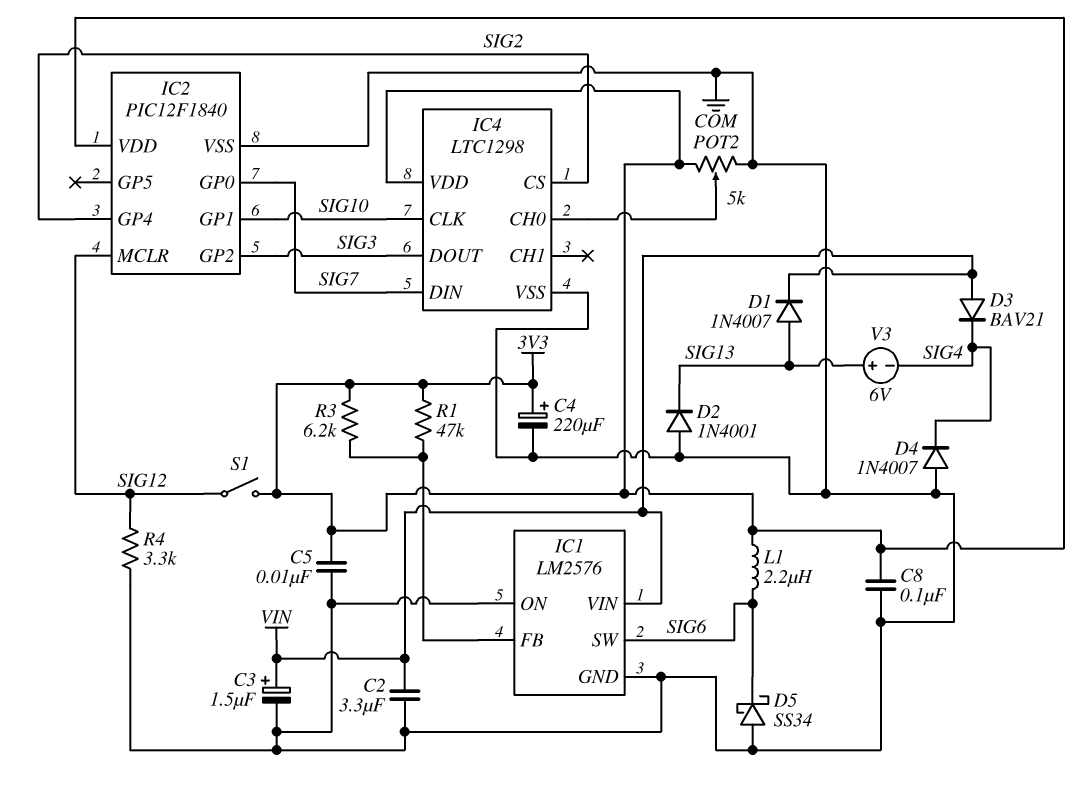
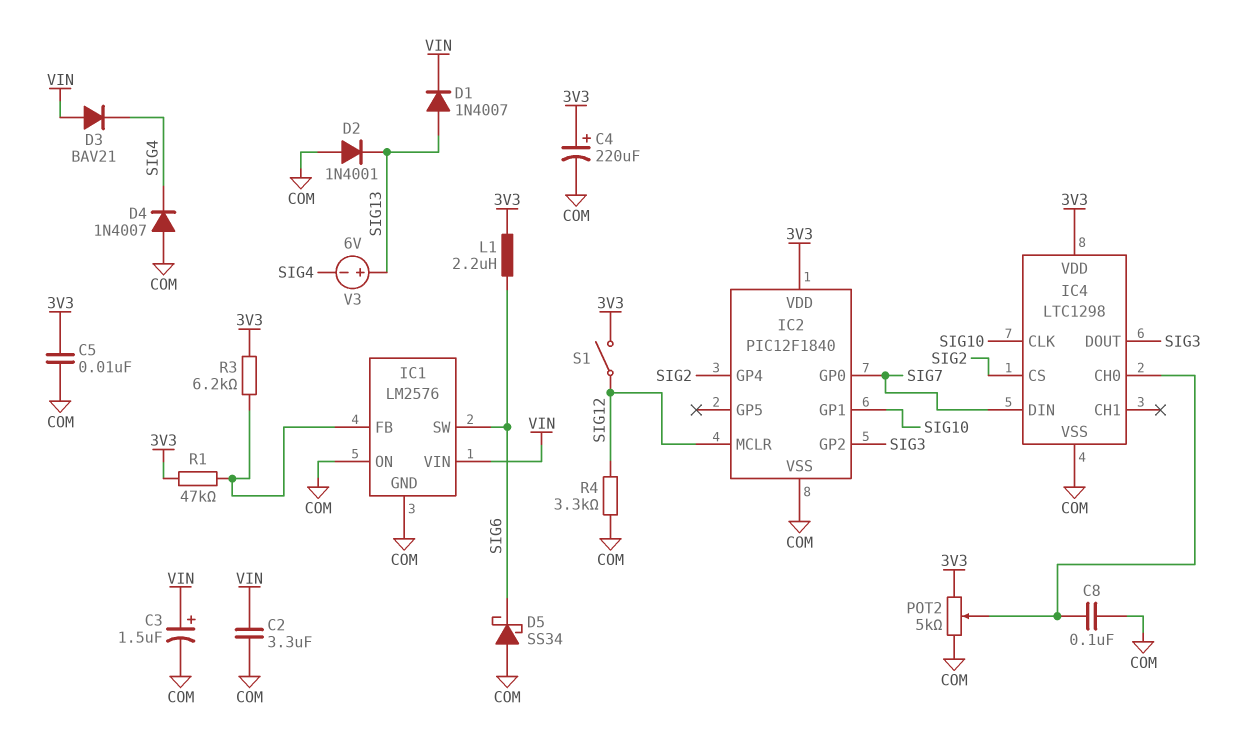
C8: 100nF (3V3, COM) -> 100nF (COM, IC4/CH0)

